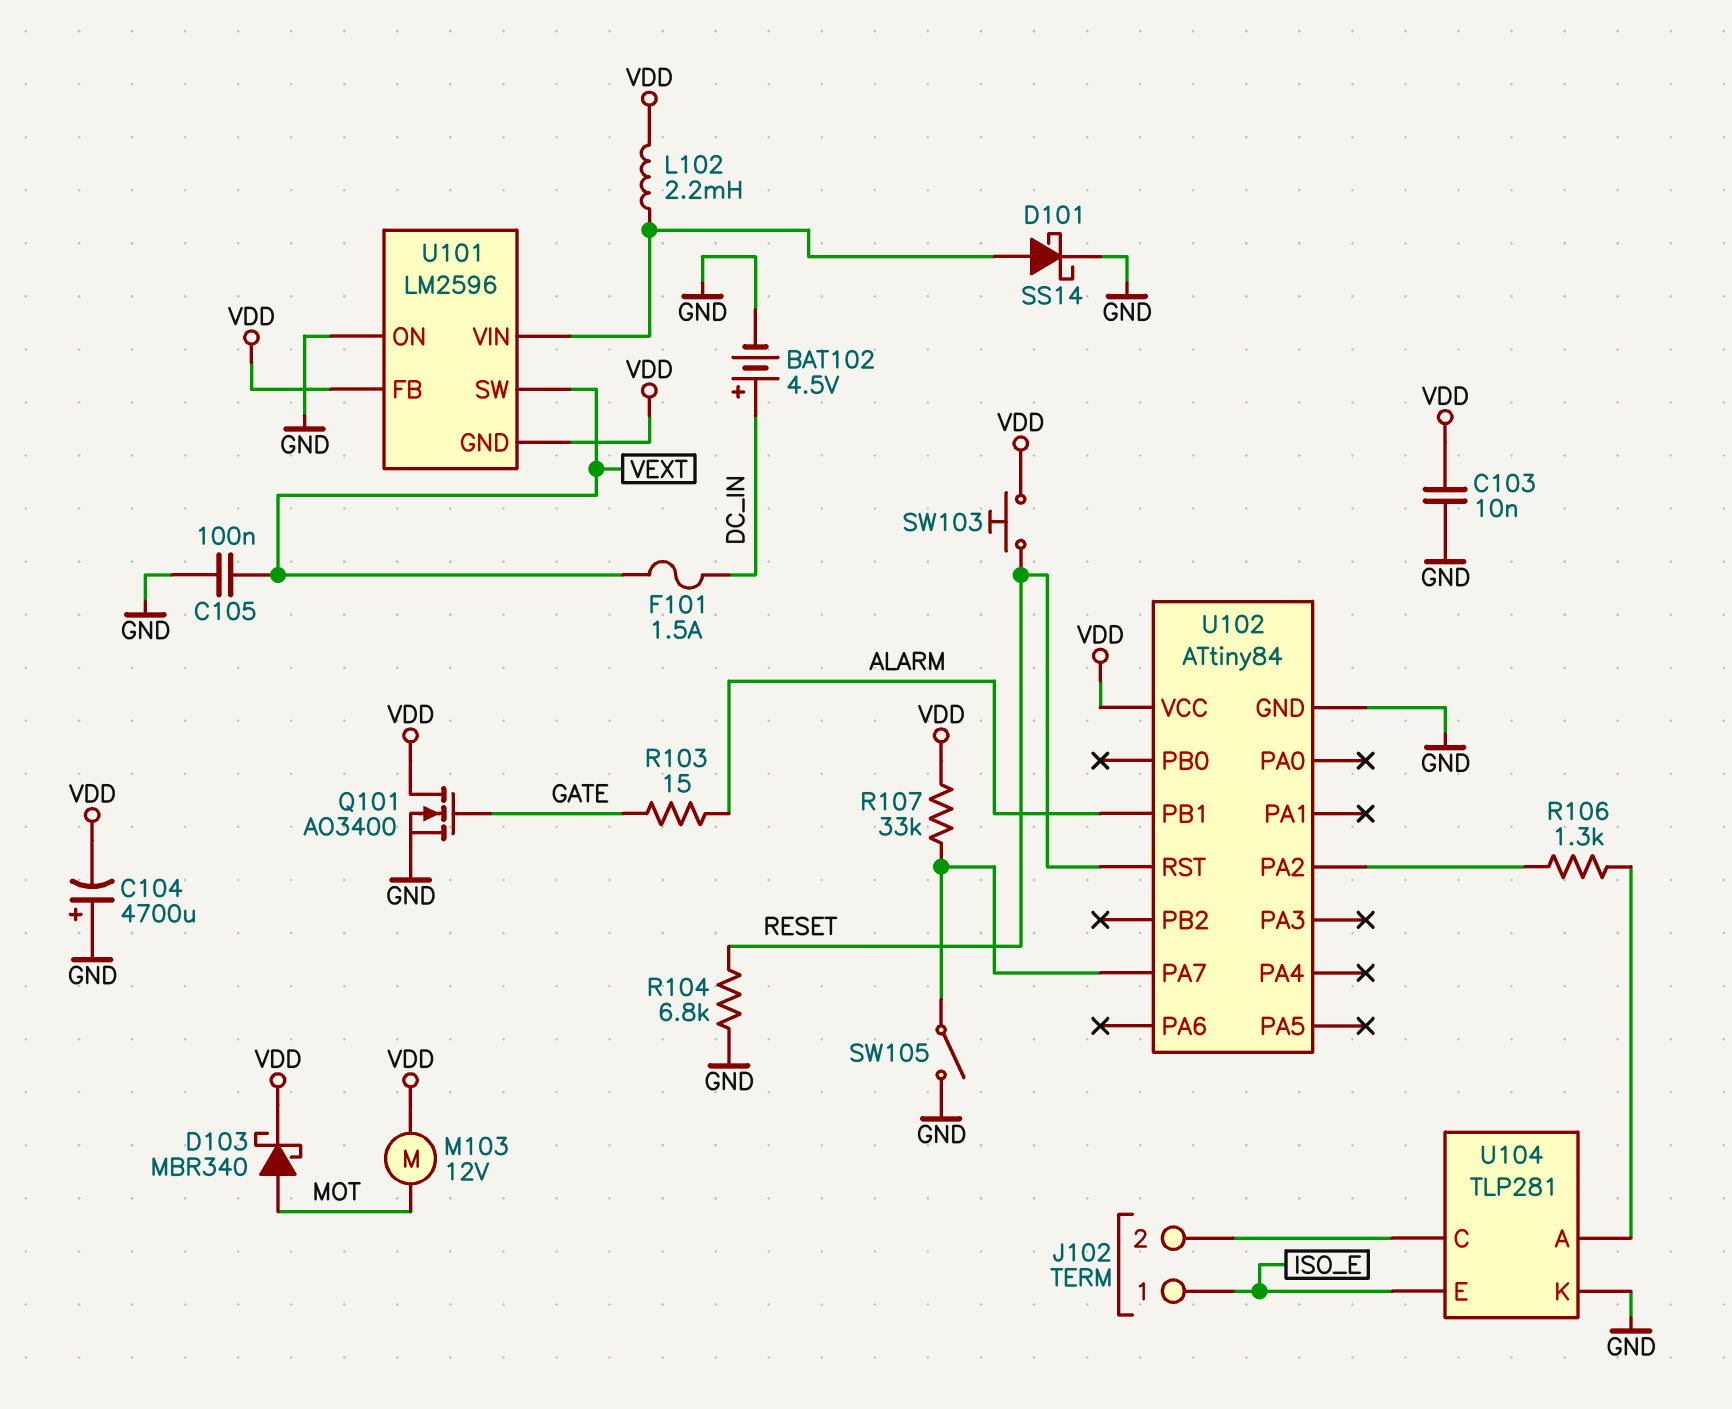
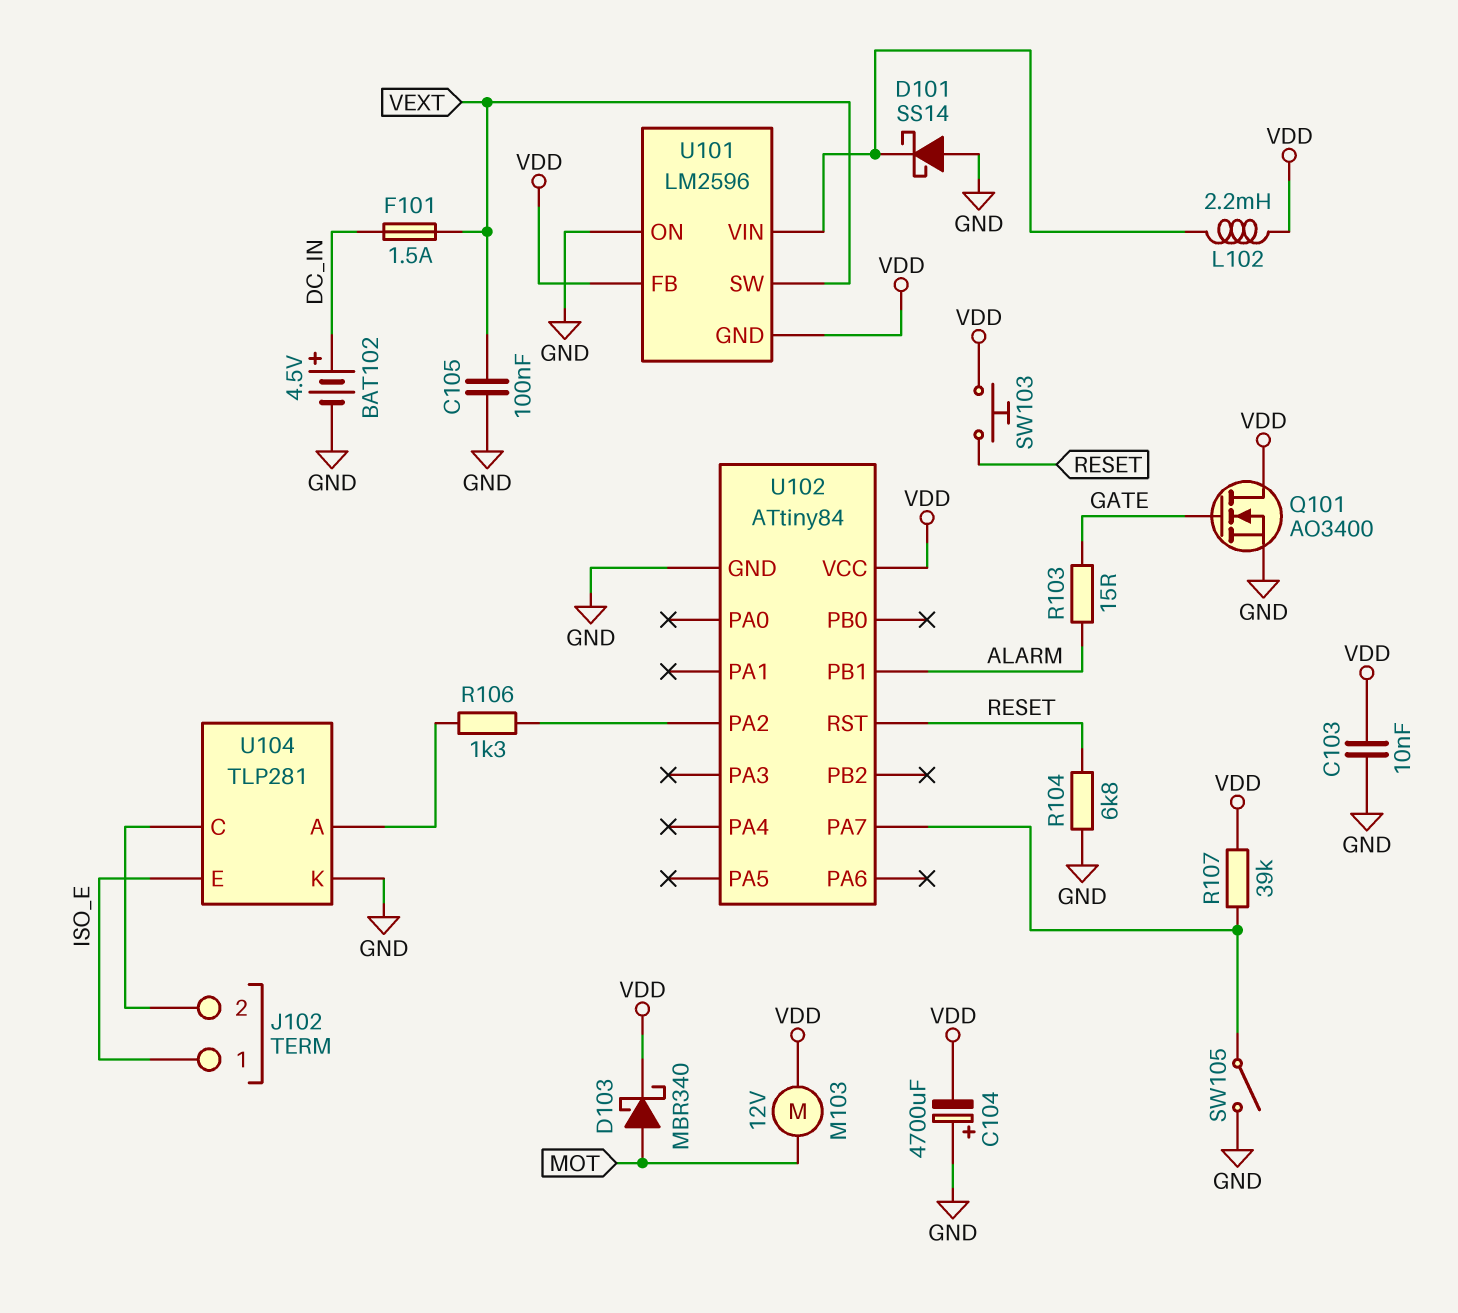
D101: schottky SS14 (A U101/VIN, K GND) -> schottky SS14 (A GND, K U101/VIN)
R107: 33k (U102/PA7, VDD) -> 39k (U102/PA7, VDD)

